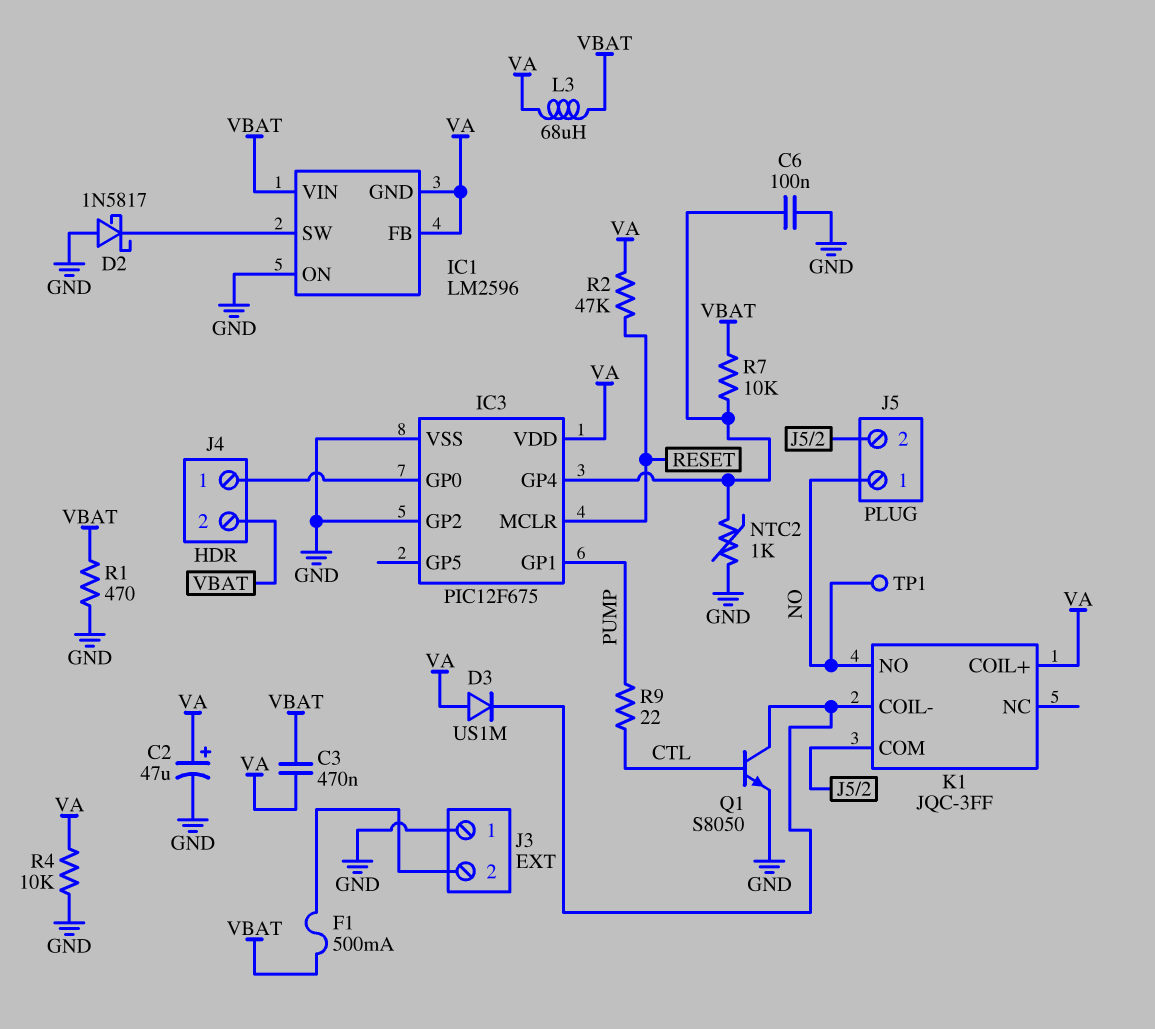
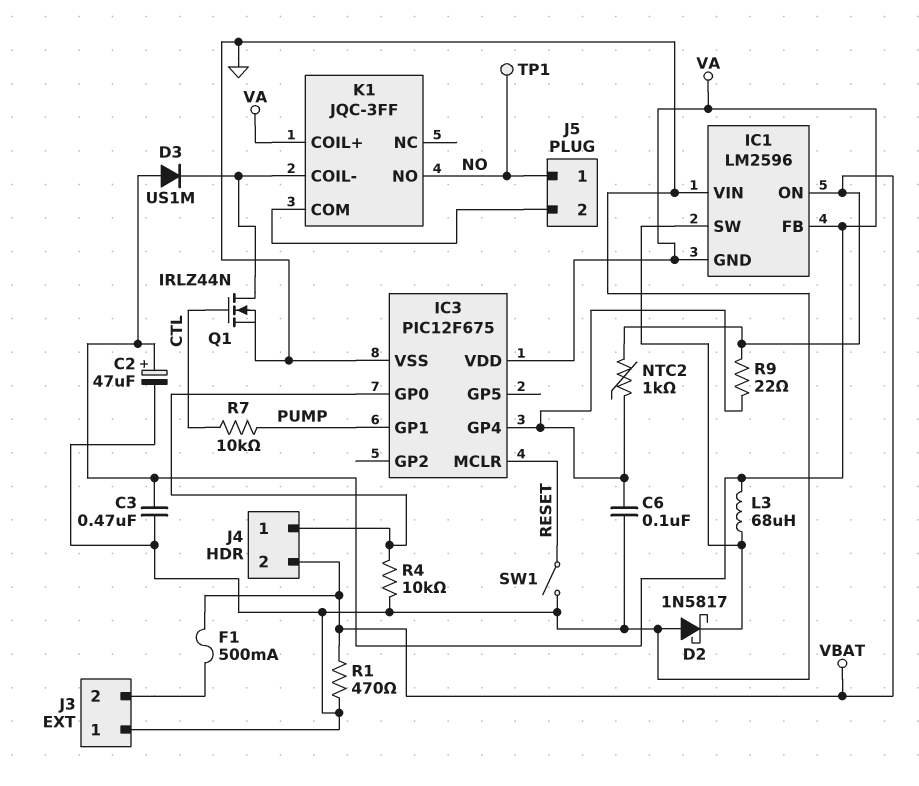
C3: 470nF (VA, VBAT) -> 470nF (GND, VA)
IC1 pin ON: GND -> VBAT
IC1 pin VIN: VBAT -> GND
IC3 pin GP2: GND -> none
L3: 68uH (VA, VBAT) -> 68uH (IC1/SW, VA)
NTC2: 1k (GND, IC3/GP4) -> 1k (IC3/GP4, VBAT)
Q1: NPN S8050 (B CTL, C K1/COIL-, E GND) -> NMOS IRLZ44N (G CTL, D K1/COIL-, S GND)
R2: 47k (RESET, VA) -> none
R4: 10k (GND, VA) -> 10k (GND, IC3/GP0)
R7: 10k (IC3/GP4, VBAT) -> 10k (CTL, PUMP)
R9: 22 (CTL, PUMP) -> 22 (IC3/GP4, VBAT)
SW1: none -> switch (GND, RESET)

